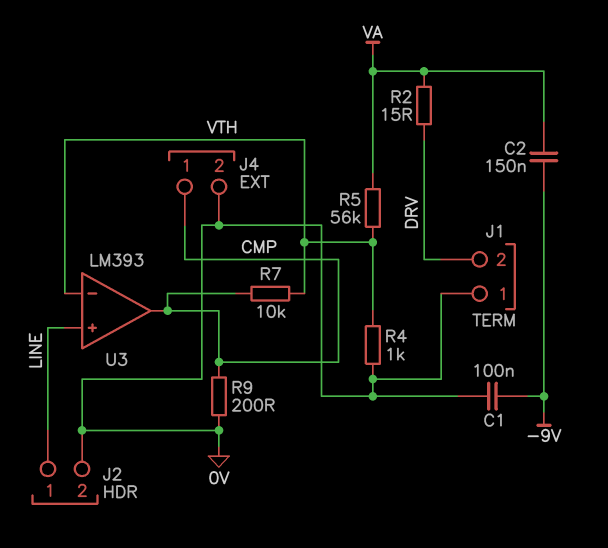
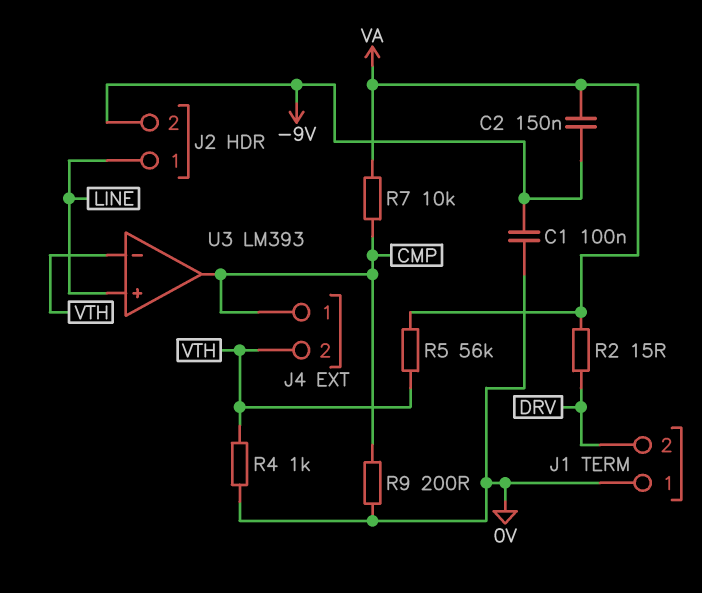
J2 pin 2: 0V -> -9V
J4 pin 2: 0V -> VTH
R7: 10k (CMP, VTH) -> 10k (CMP, VA)

